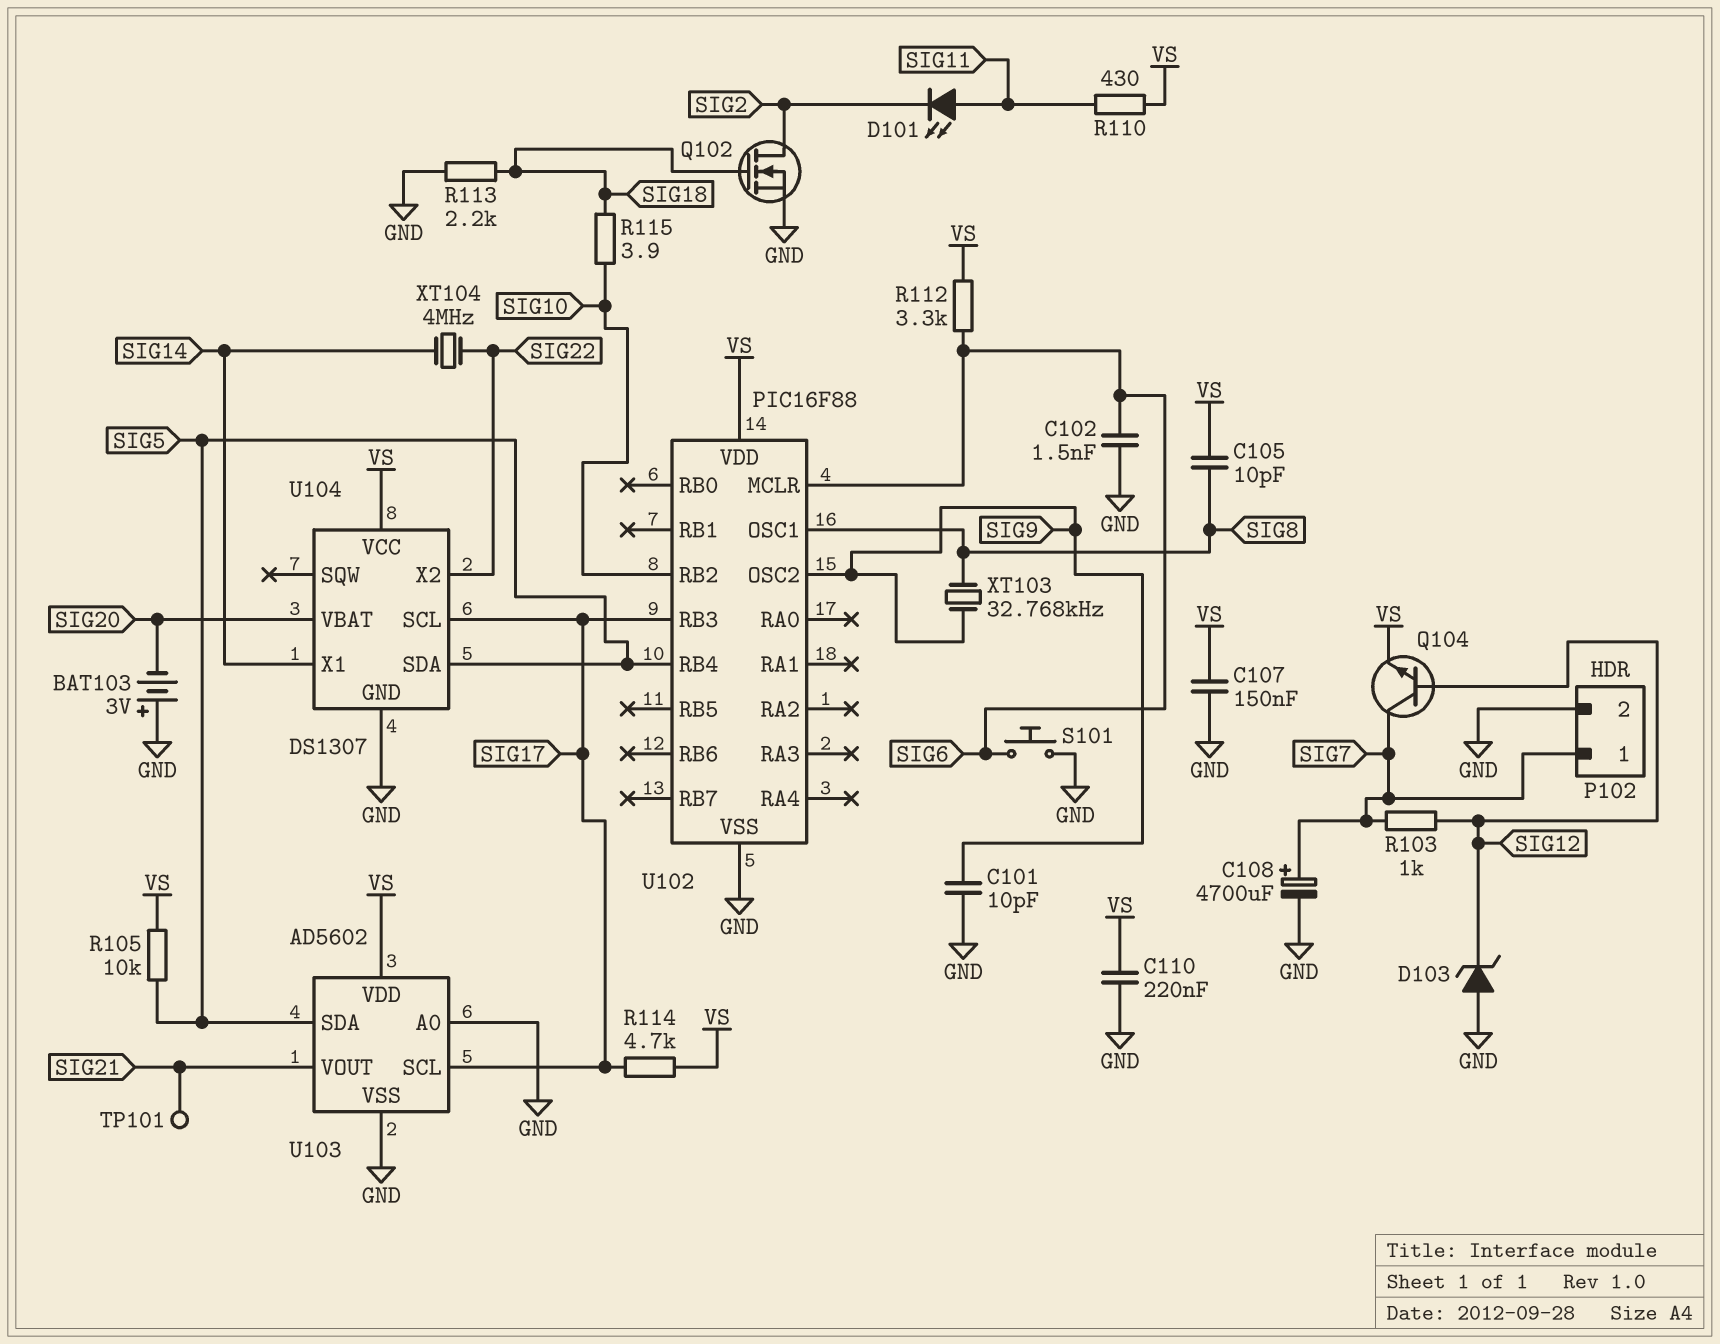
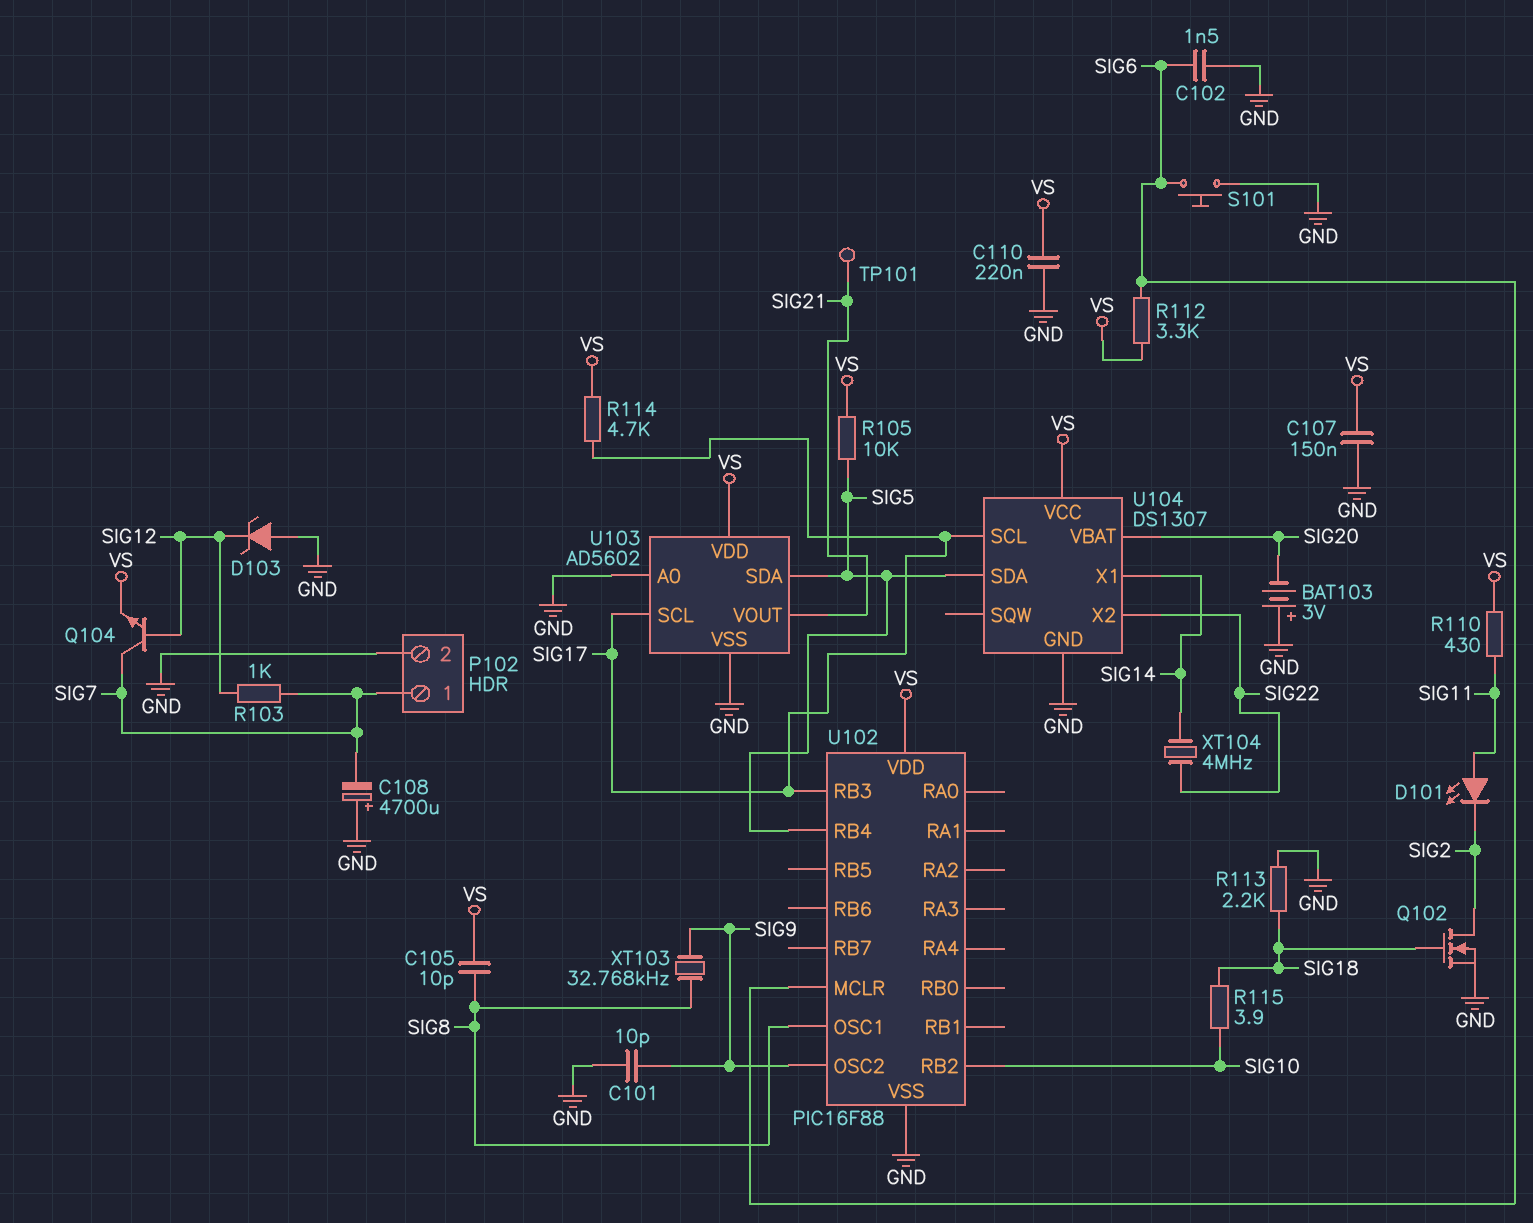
C108: 4700uF (plus SIG7, minus GND) -> 4700uF (plus GND, minus SIG7)

